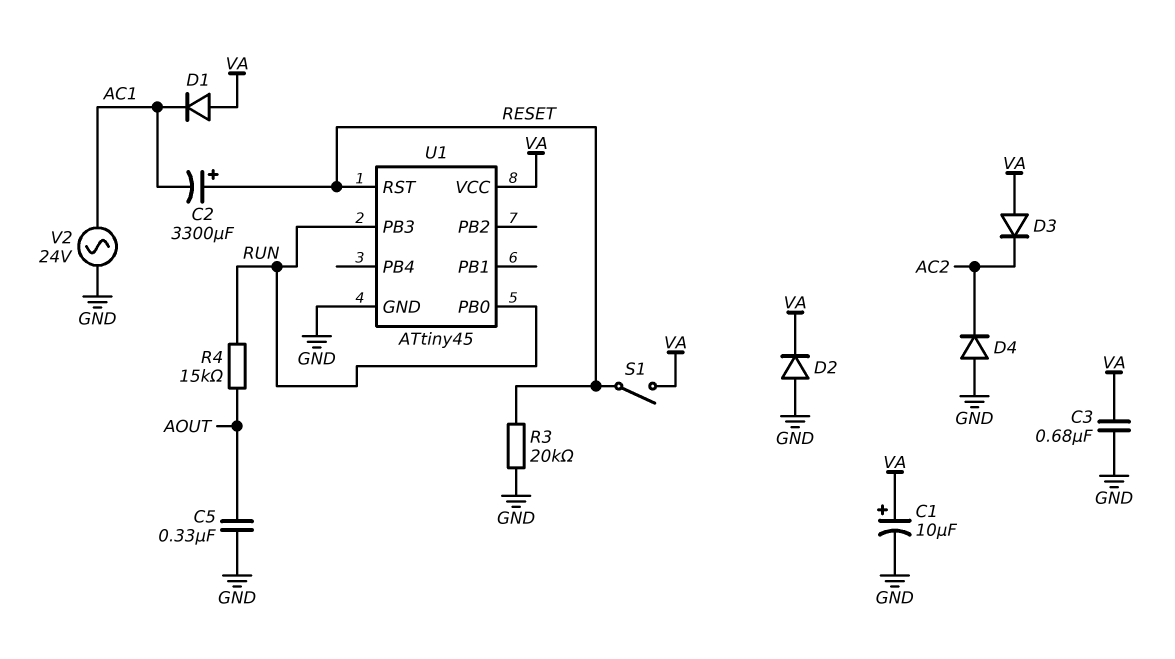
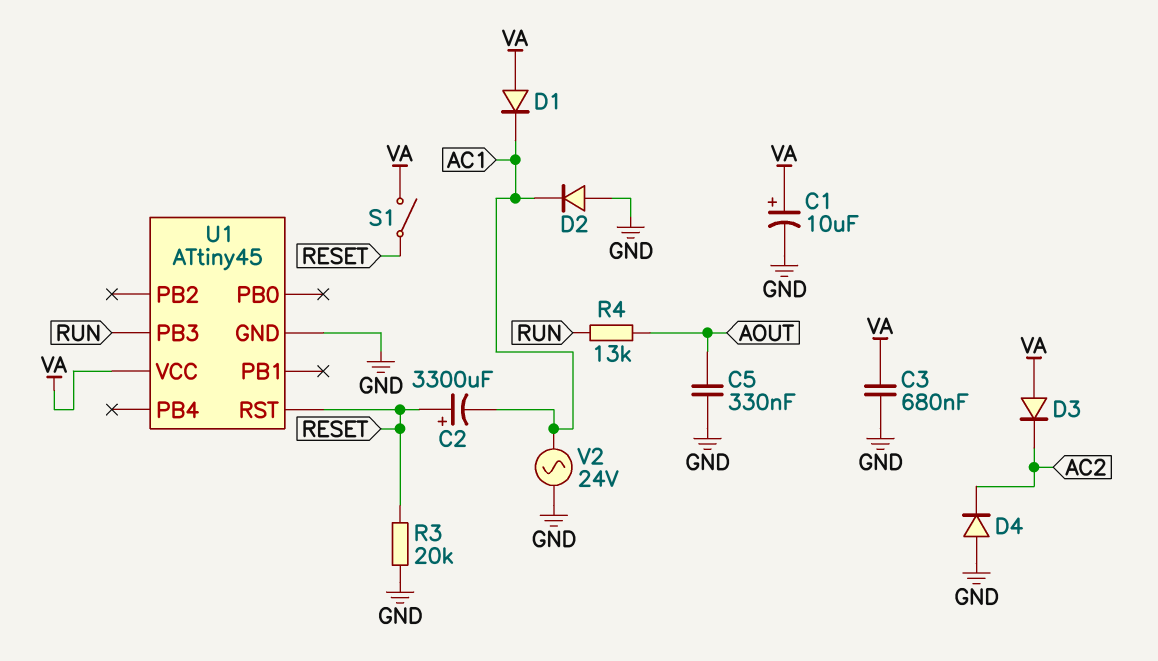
D2: diode (A GND, K VA) -> diode (A GND, K AC1)
R4: 15k (AOUT, RUN) -> 13k (AOUT, RUN)
U1 pin PB0: RUN -> none

